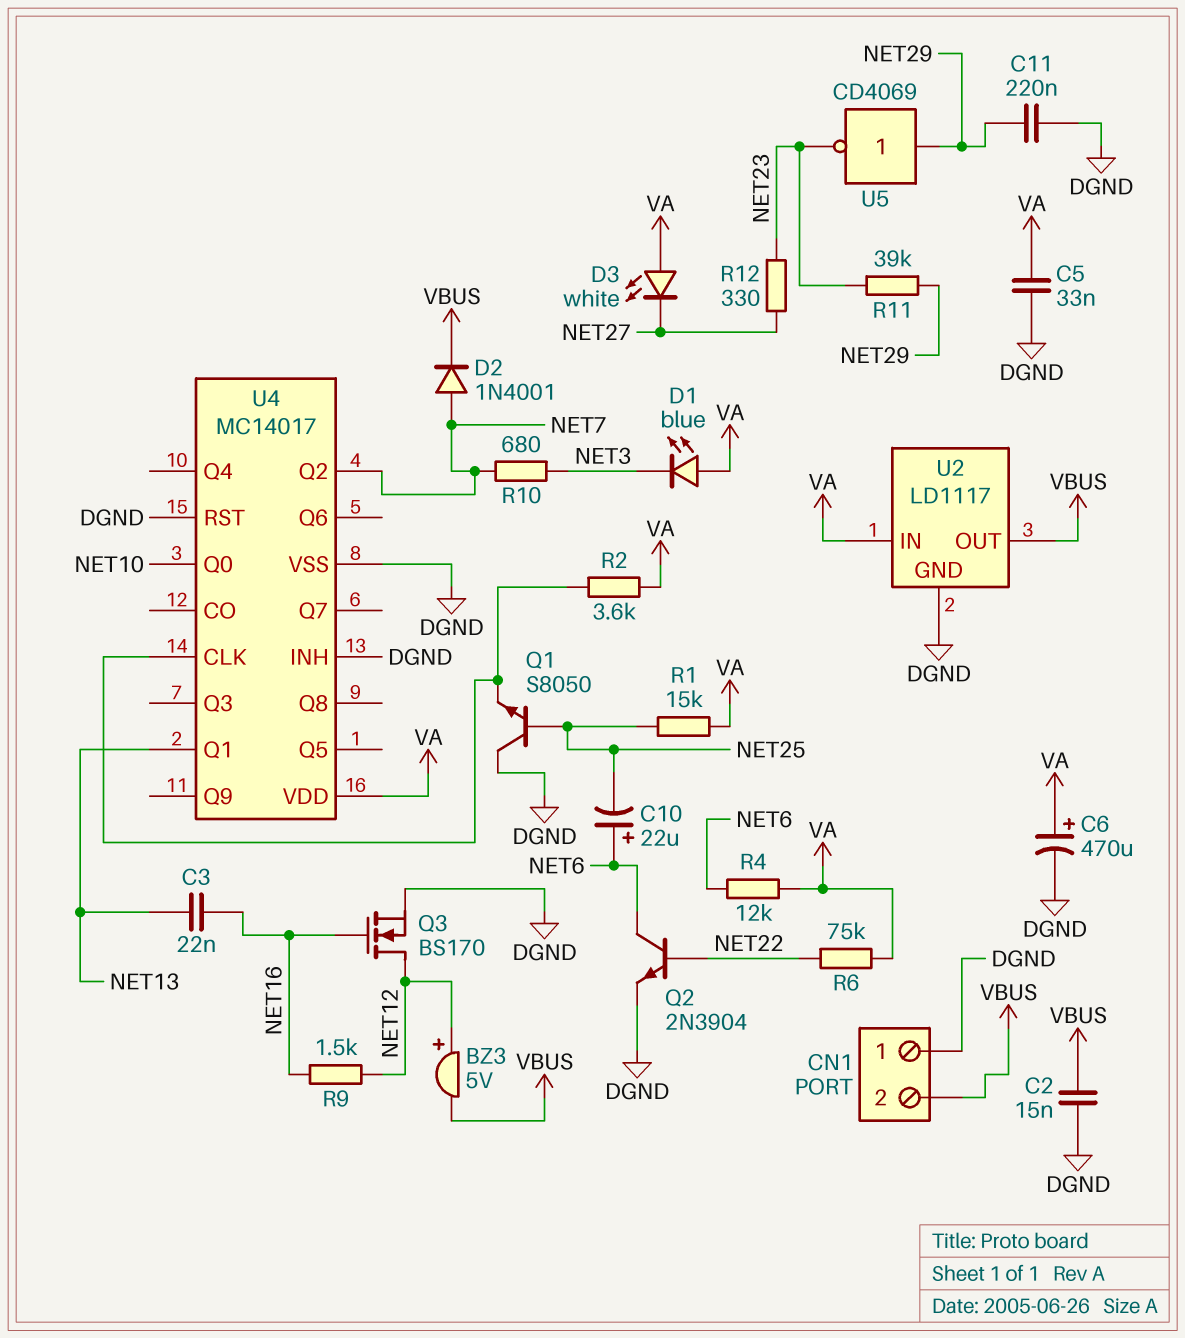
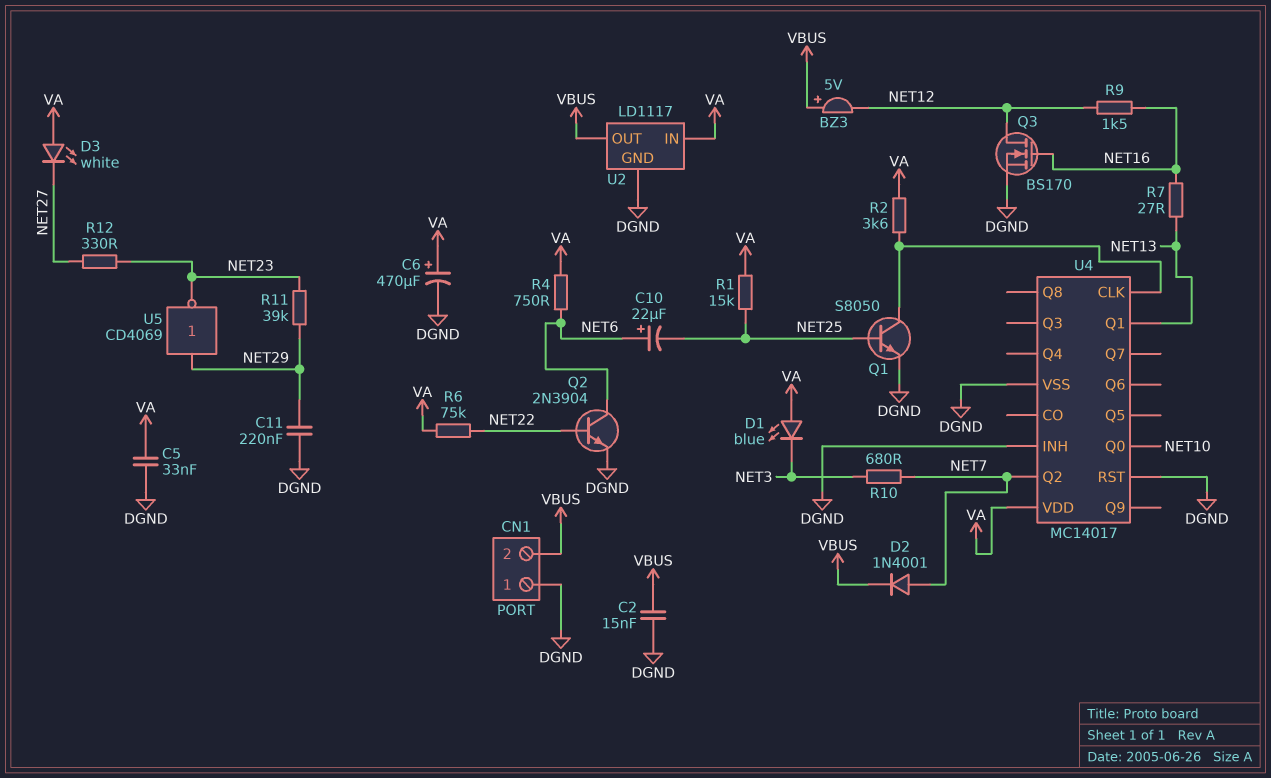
BZ3: buzzer 5V (plus NET12, minus VBUS) -> buzzer 5V (plus VBUS, minus NET12)
C3: 22nF (NET13, NET16) -> none
Q1: NPN S8050 (B NET25, C DGND, E U4/CLK) -> NPN S8050 (B NET25, C U4/CLK, E DGND)
R4: 12k (NET6, VA) -> 750 (NET6, VA)
R7: none -> 27 (NET13, NET16)

